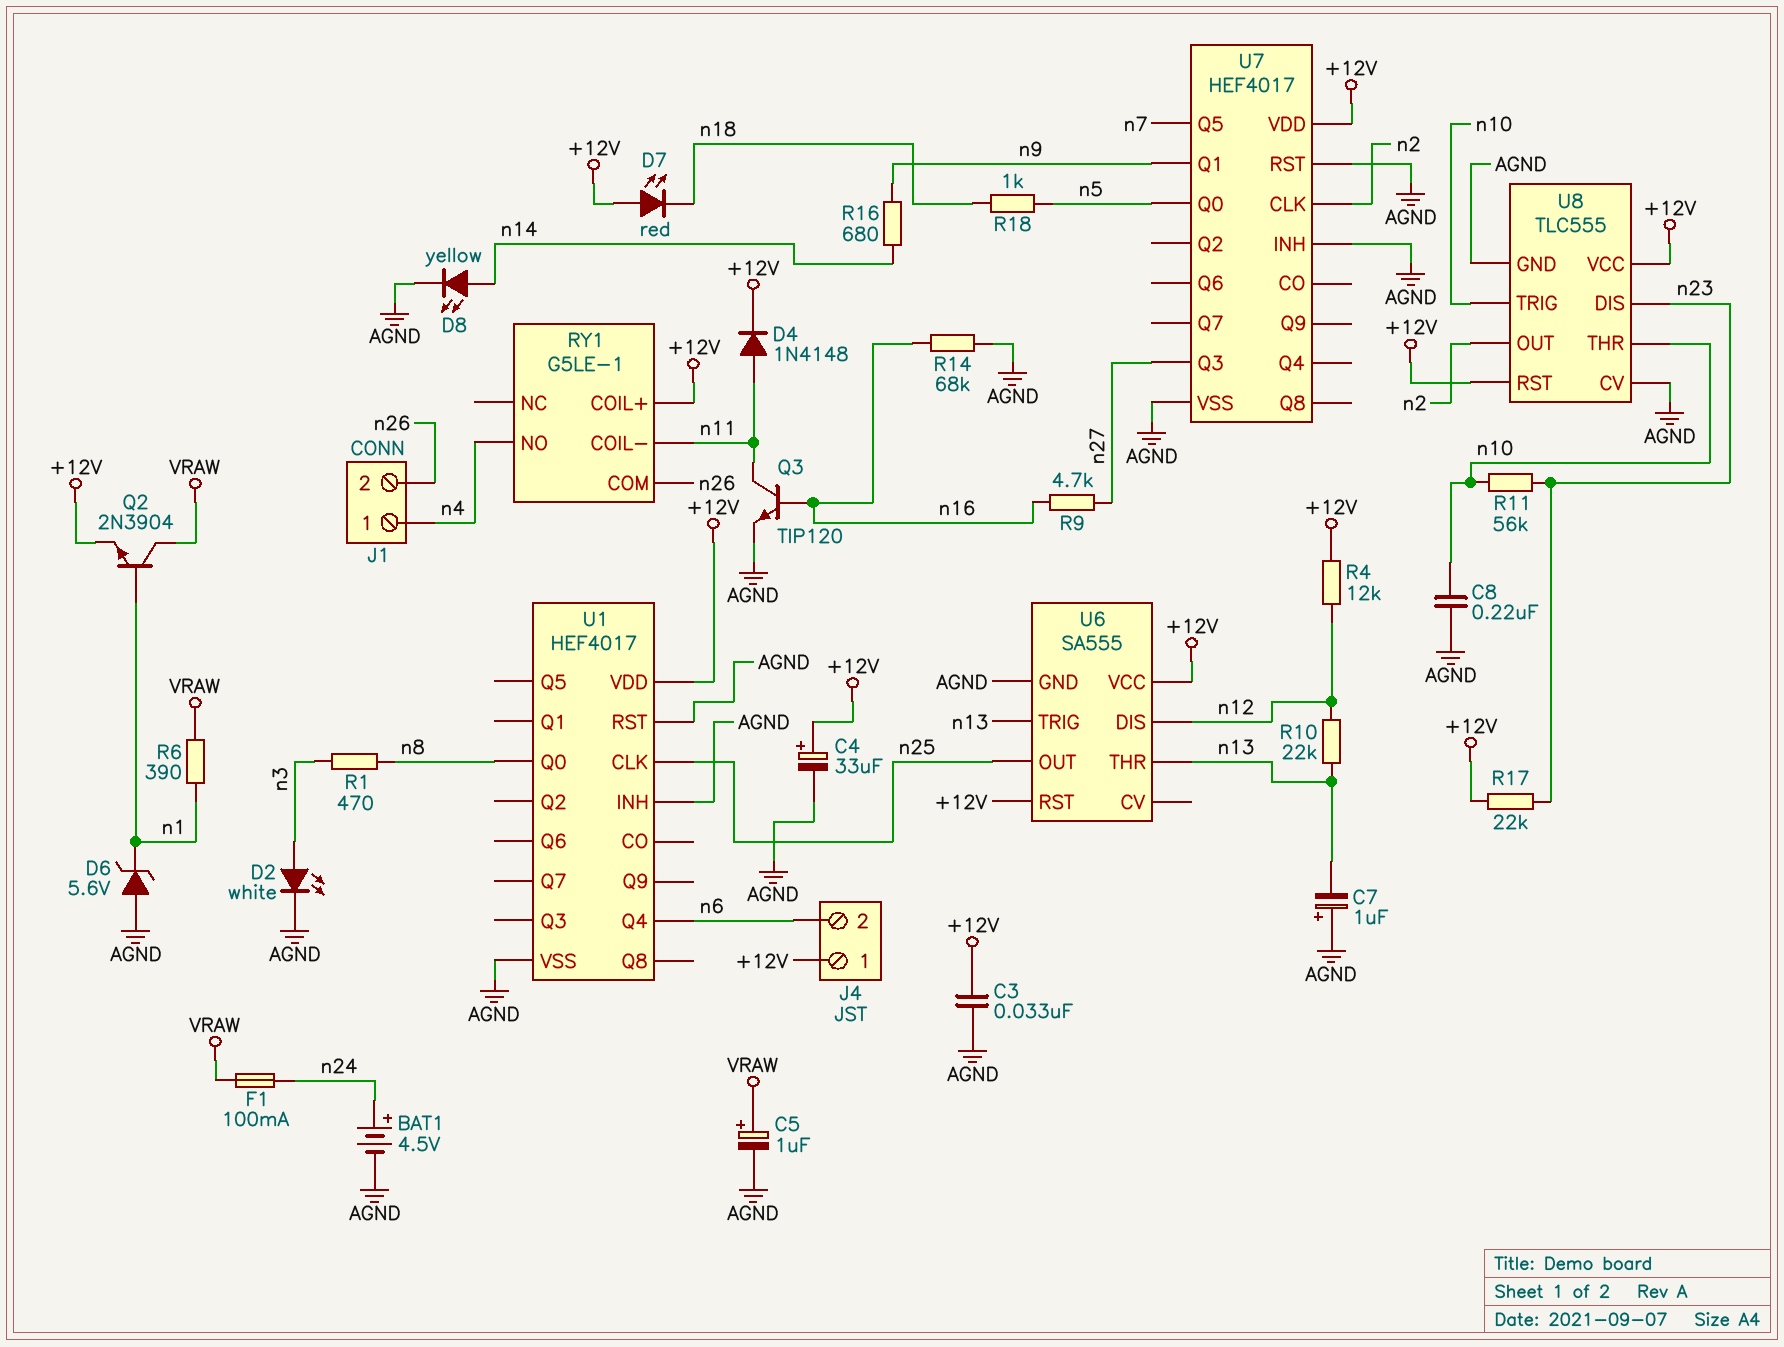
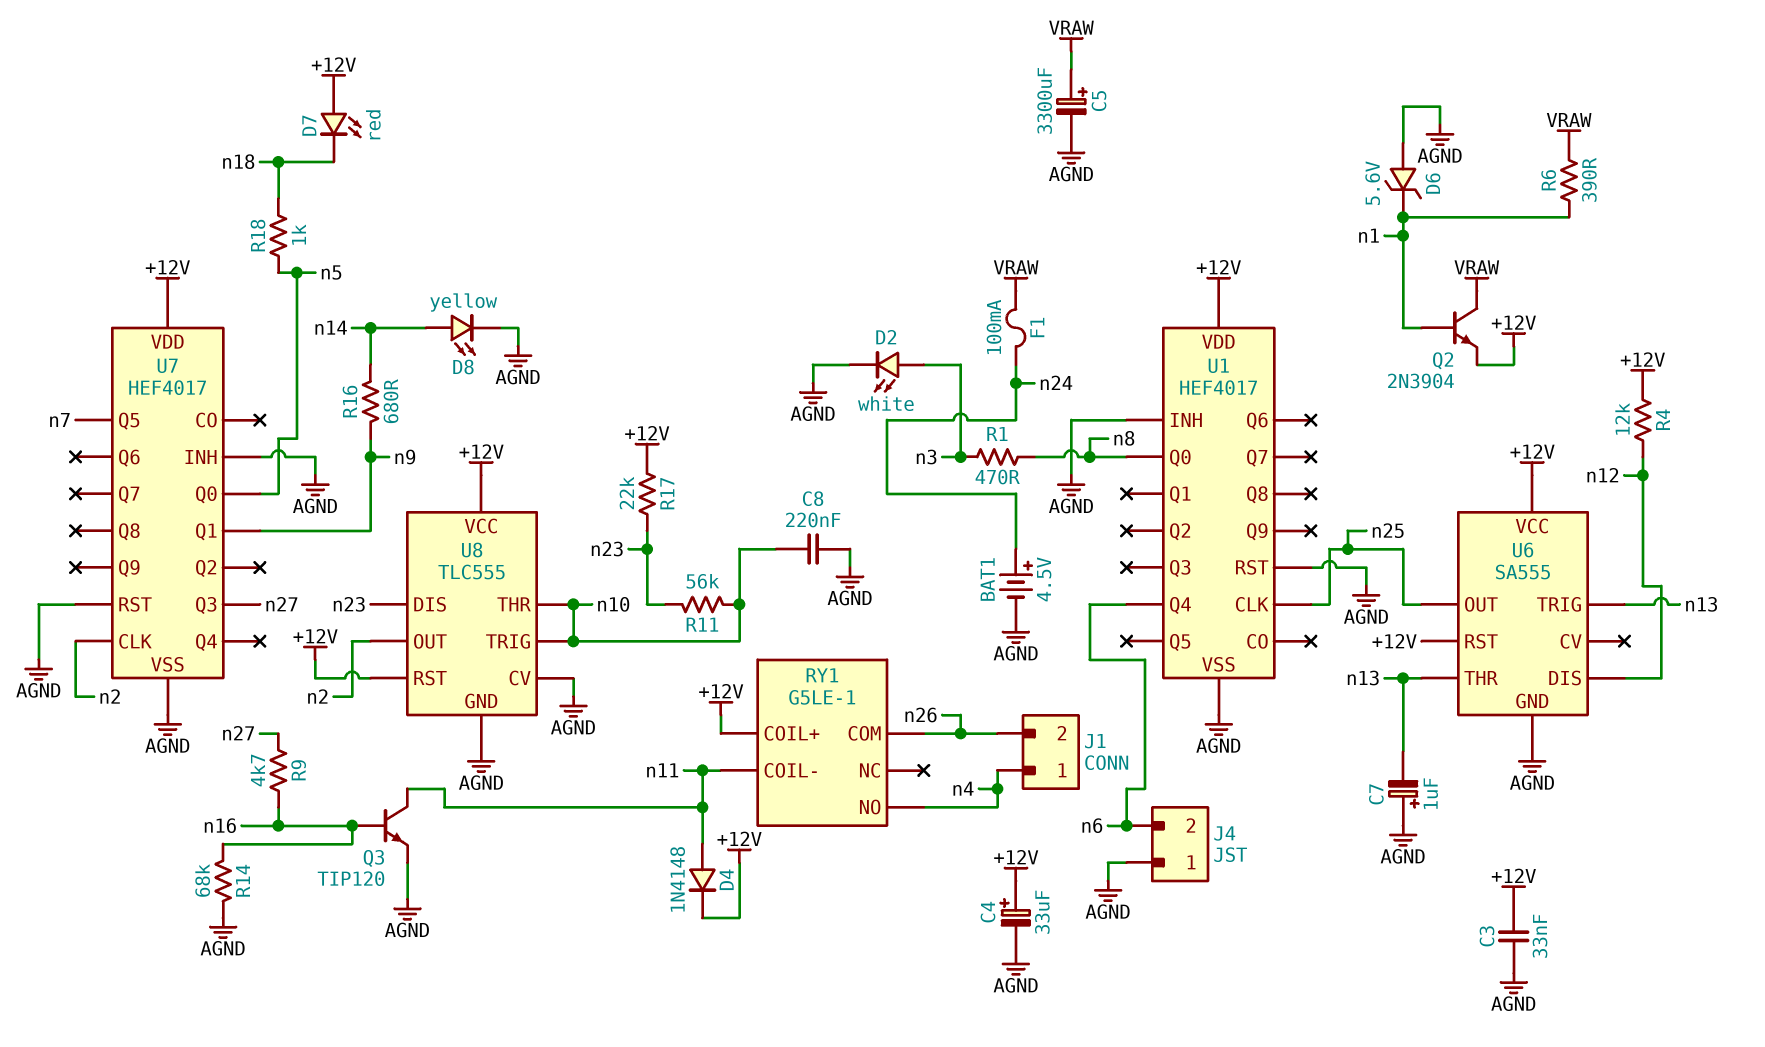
C5: 1uF (plus VRAW, minus AGND) -> 3300uF (plus VRAW, minus AGND)
J4 pin 1: +12V -> AGND
R10: 22k (n12, n13) -> none

